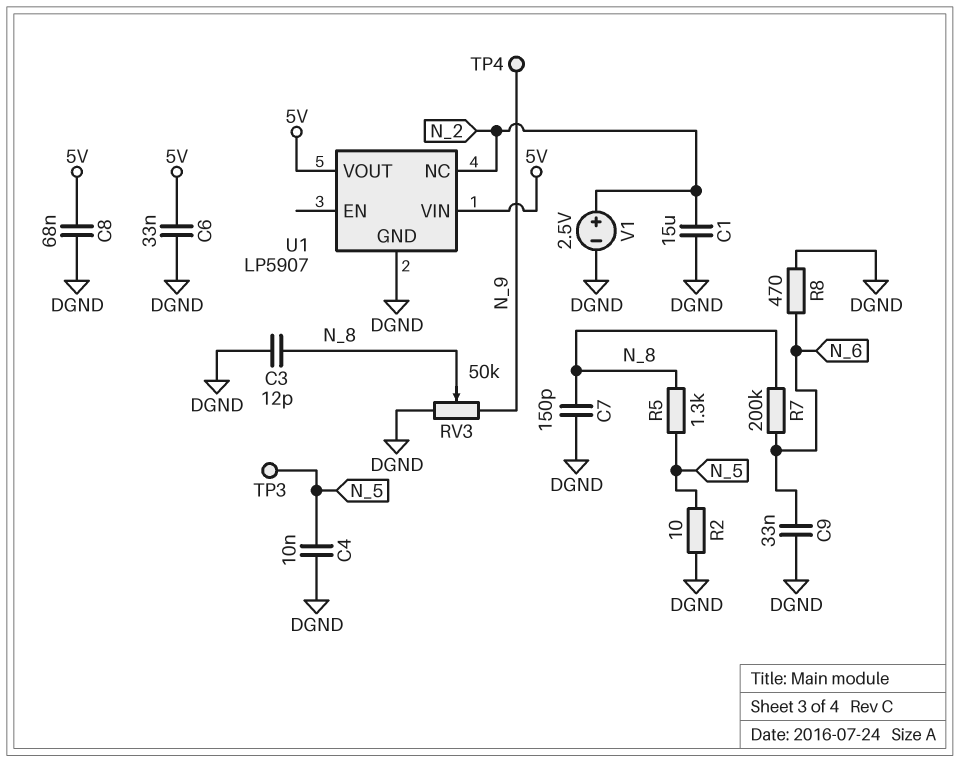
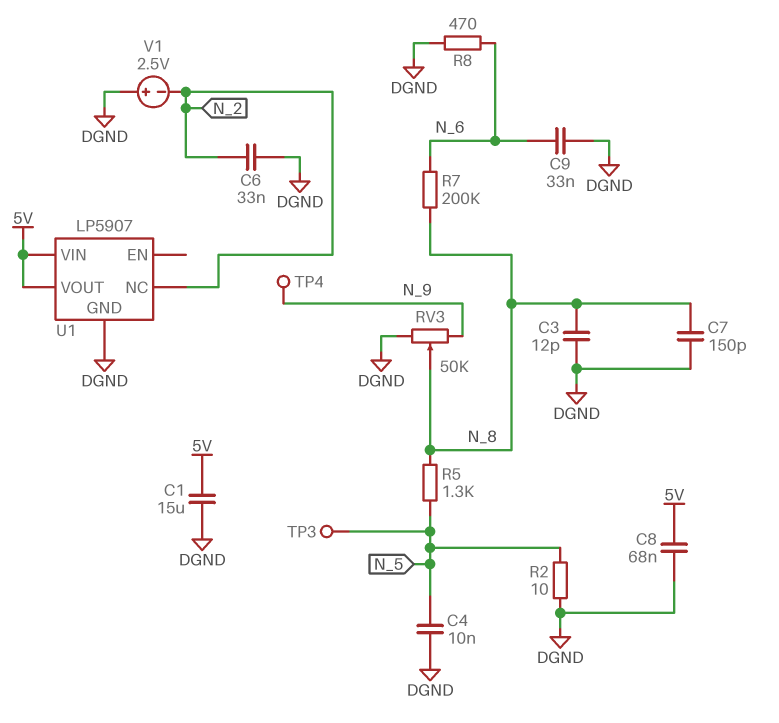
C1: 15uF (DGND, N_2) -> 15uF (5V, DGND)
C6: 33nF (5V, DGND) -> 33nF (DGND, N_2)
V1: 2.5V (plus N_2, minus DGND) -> 2.5V (plus DGND, minus N_2)

